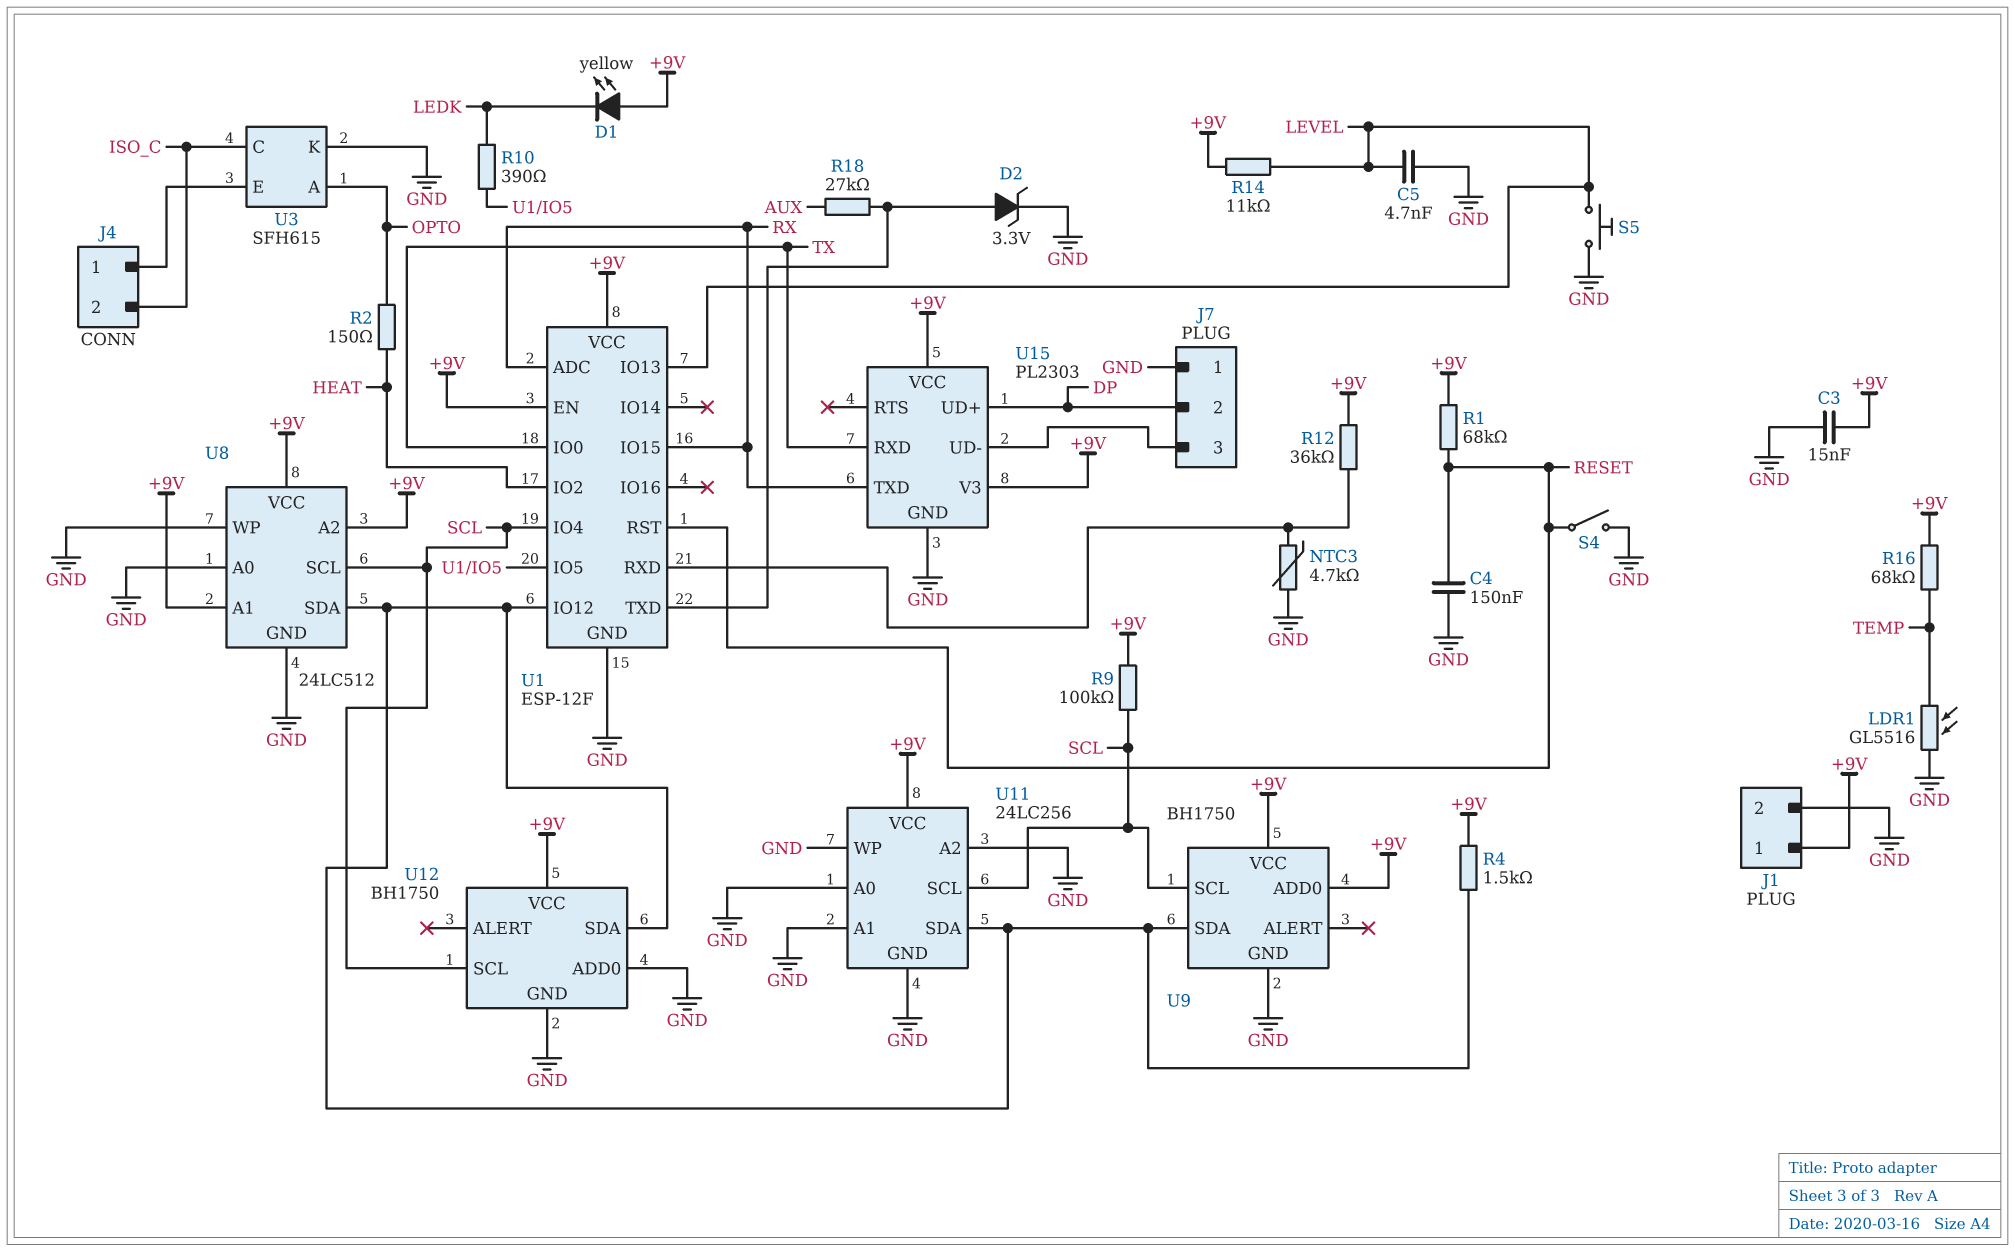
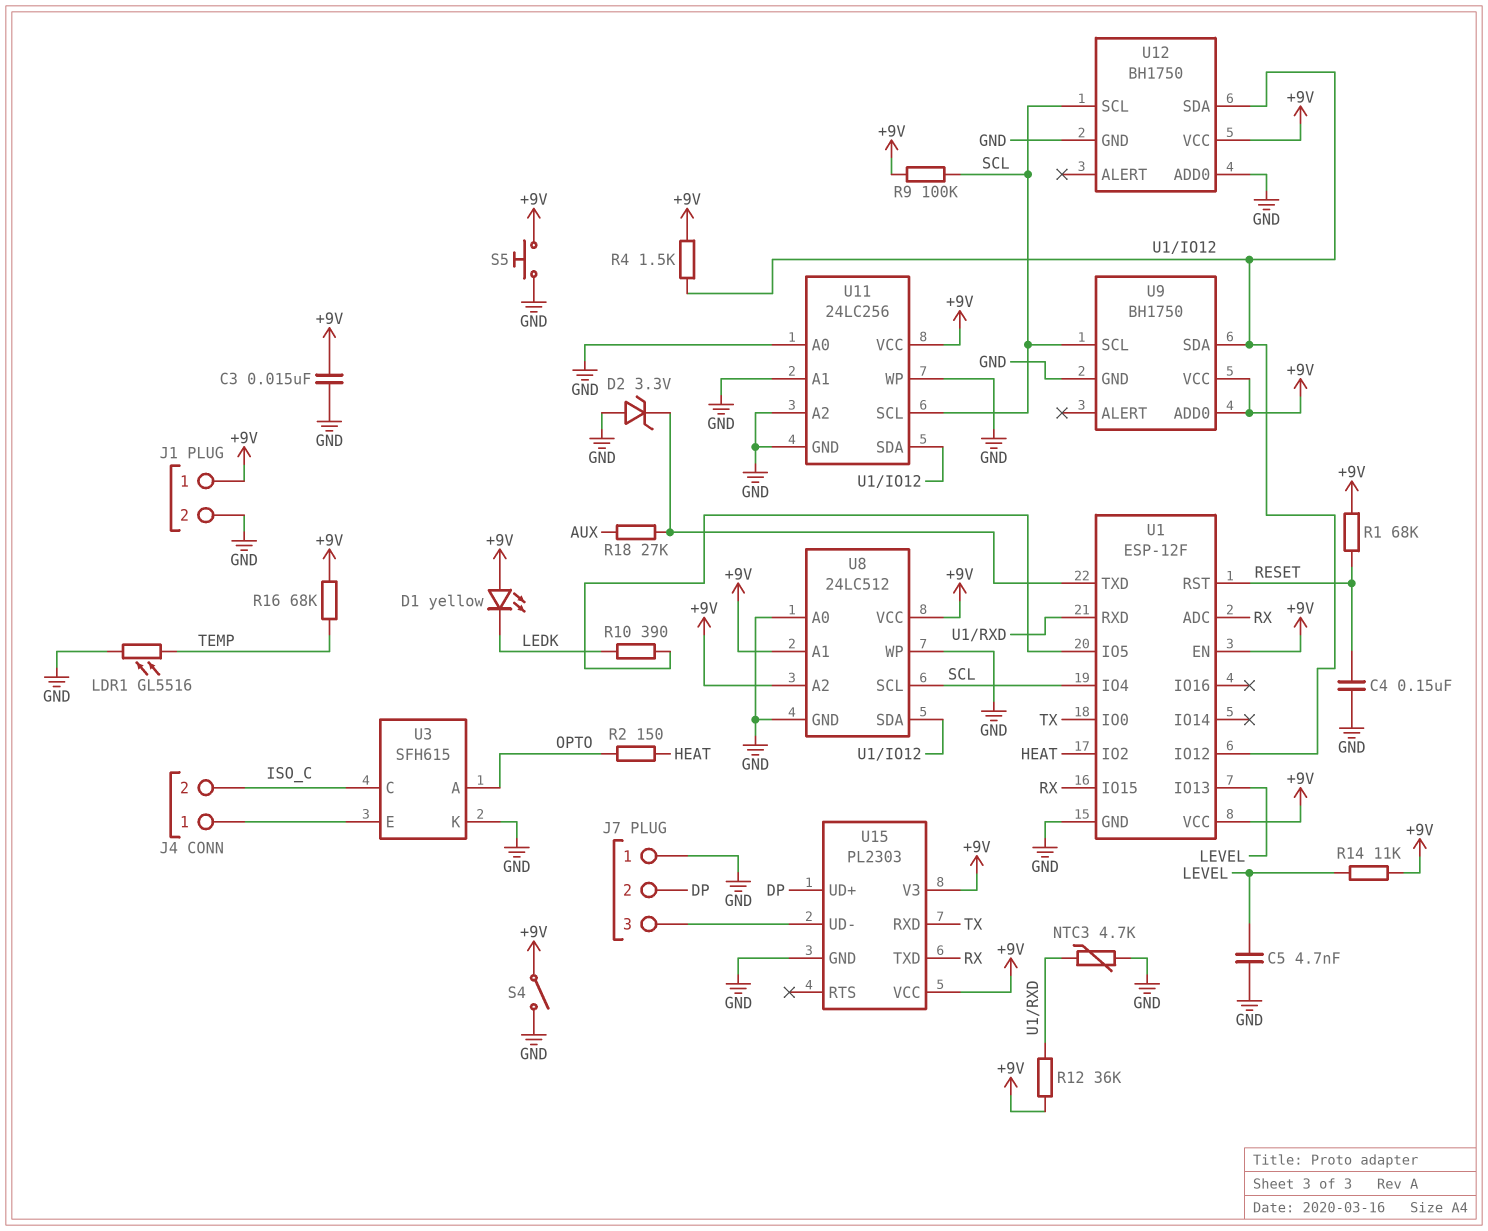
D2: zener 3.3V (A U1/TXD, K GND) -> zener 3.3V (A GND, K U1/TXD)
S4: switch (GND, RESET) -> switch (+9V, GND)
S5: button (GND, LEVEL) -> button (+9V, GND)

